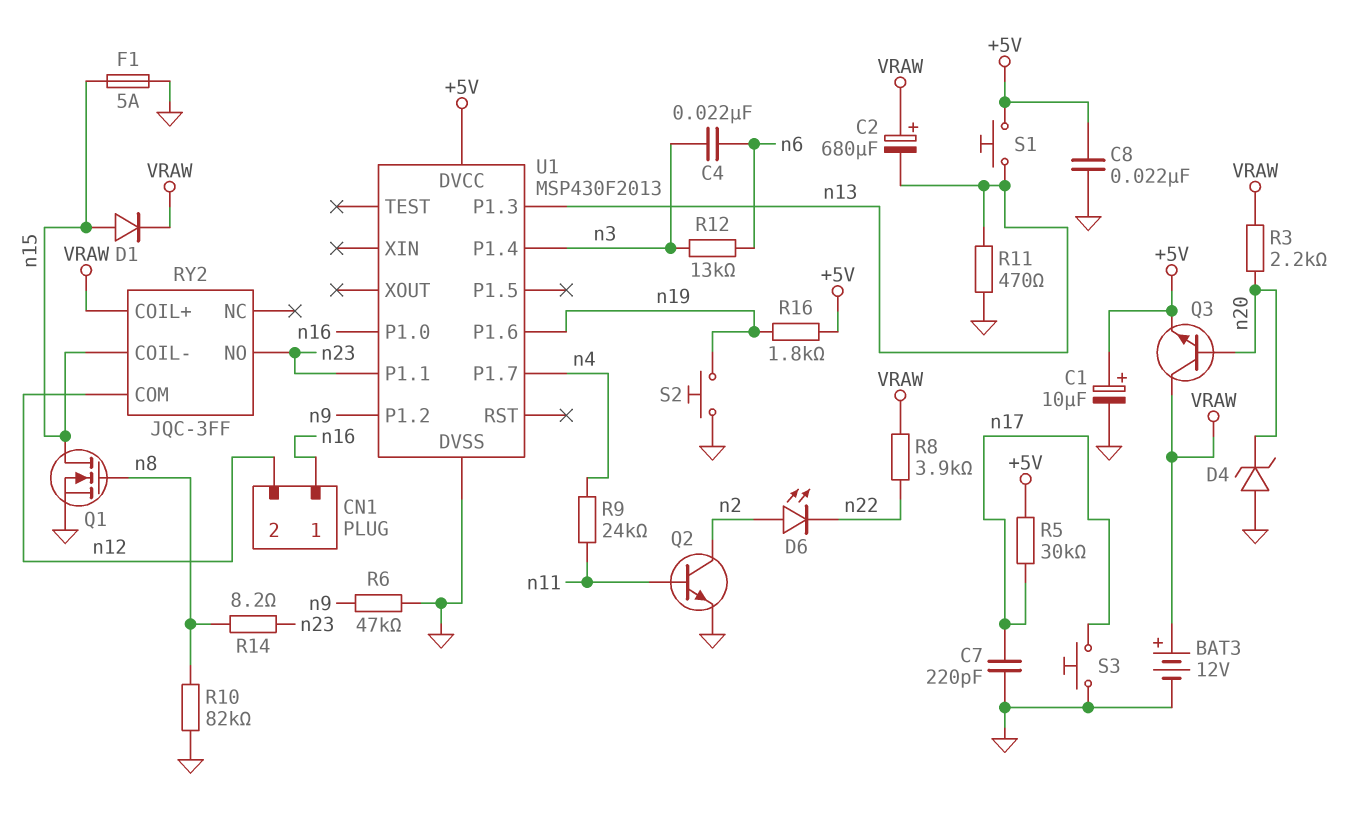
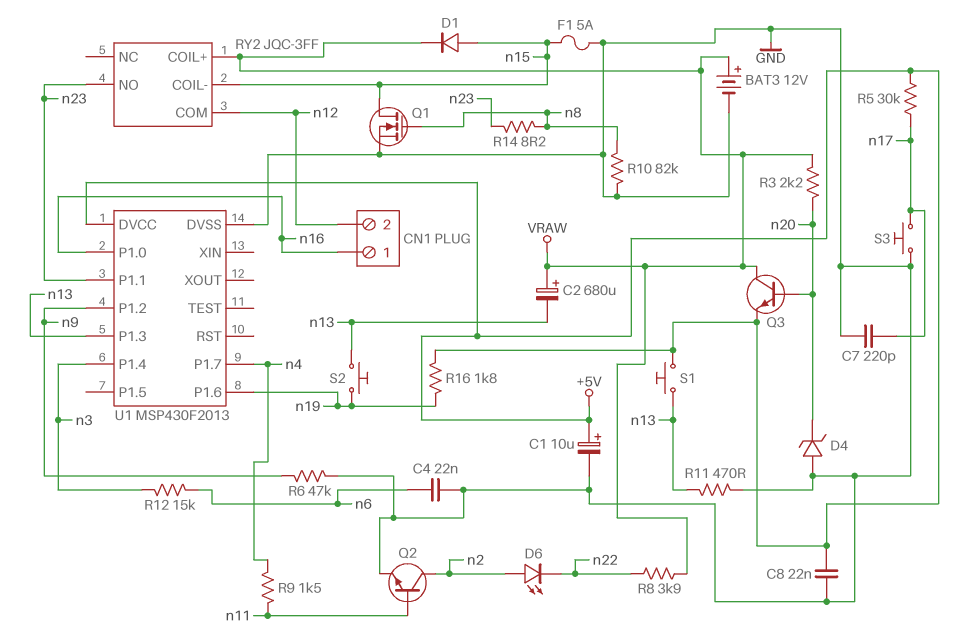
C4: 22nF (n3, n6) -> 22nF (GND, n6)
R9: 24k (n4, n11) -> 1.5k (n4, n11)
R12: 13k (n3, n6) -> 15k (n3, n6)
S2: button (GND, n19) -> button (n13, n19)

